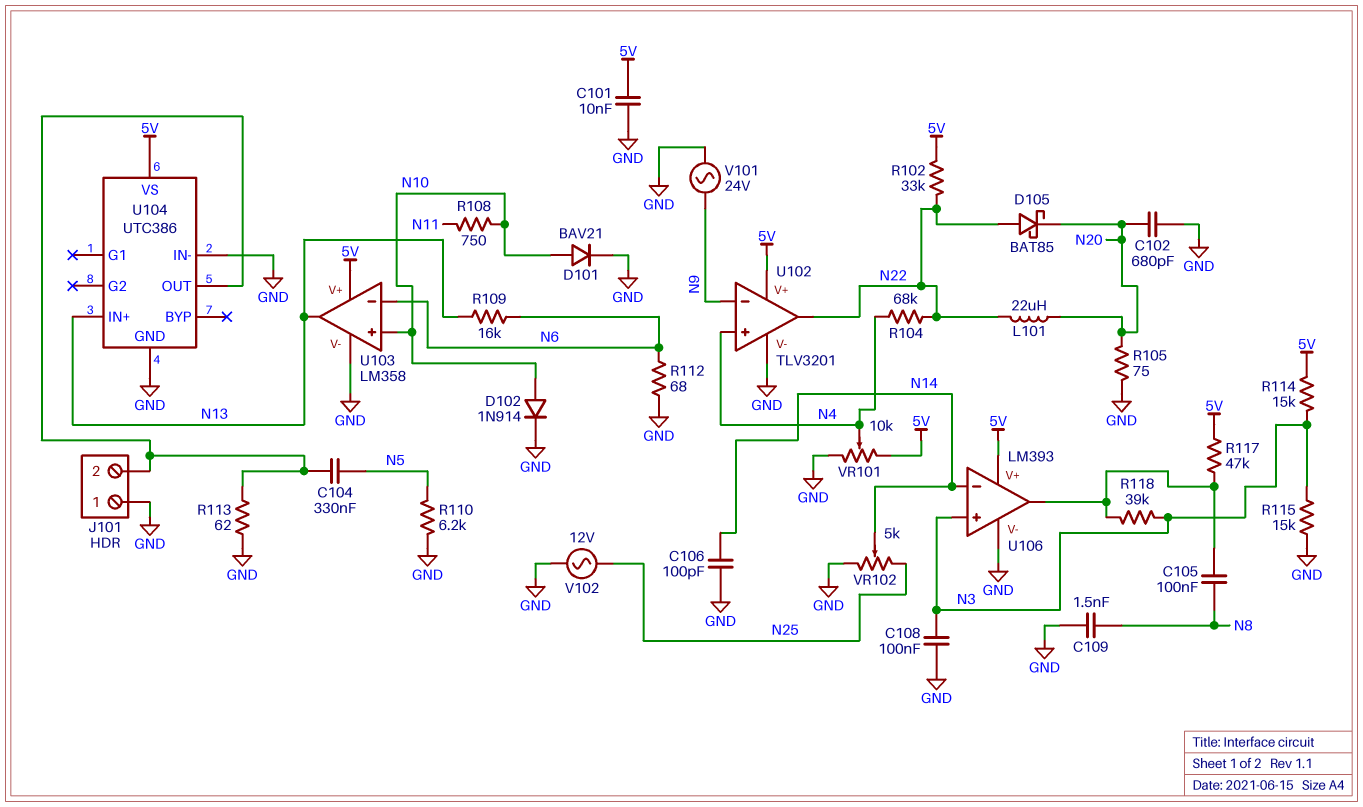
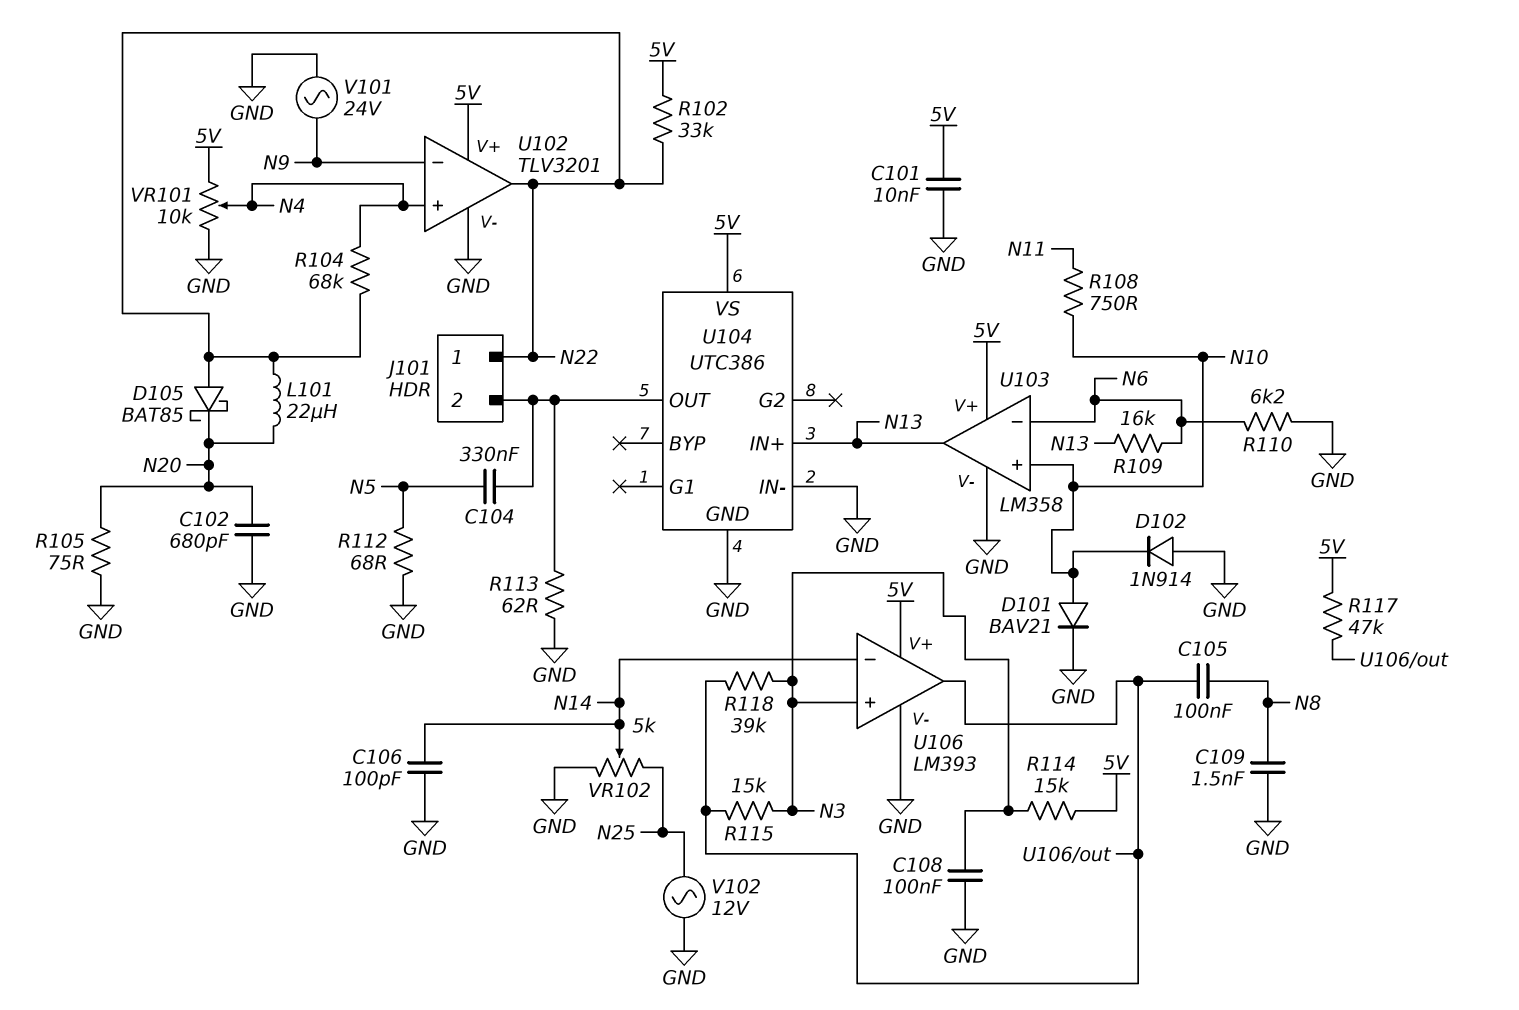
D102: diode 1N914 (A N10, K GND) -> diode 1N914 (A GND, K N10)
J101 pin 1: GND -> N22
R110: 6.2k (GND, N5) -> 6.2k (GND, N6)
R112: 68 (GND, N6) -> 68 (GND, N5)
R115: 15k (GND, N3) -> 15k (N3, U106/out)

